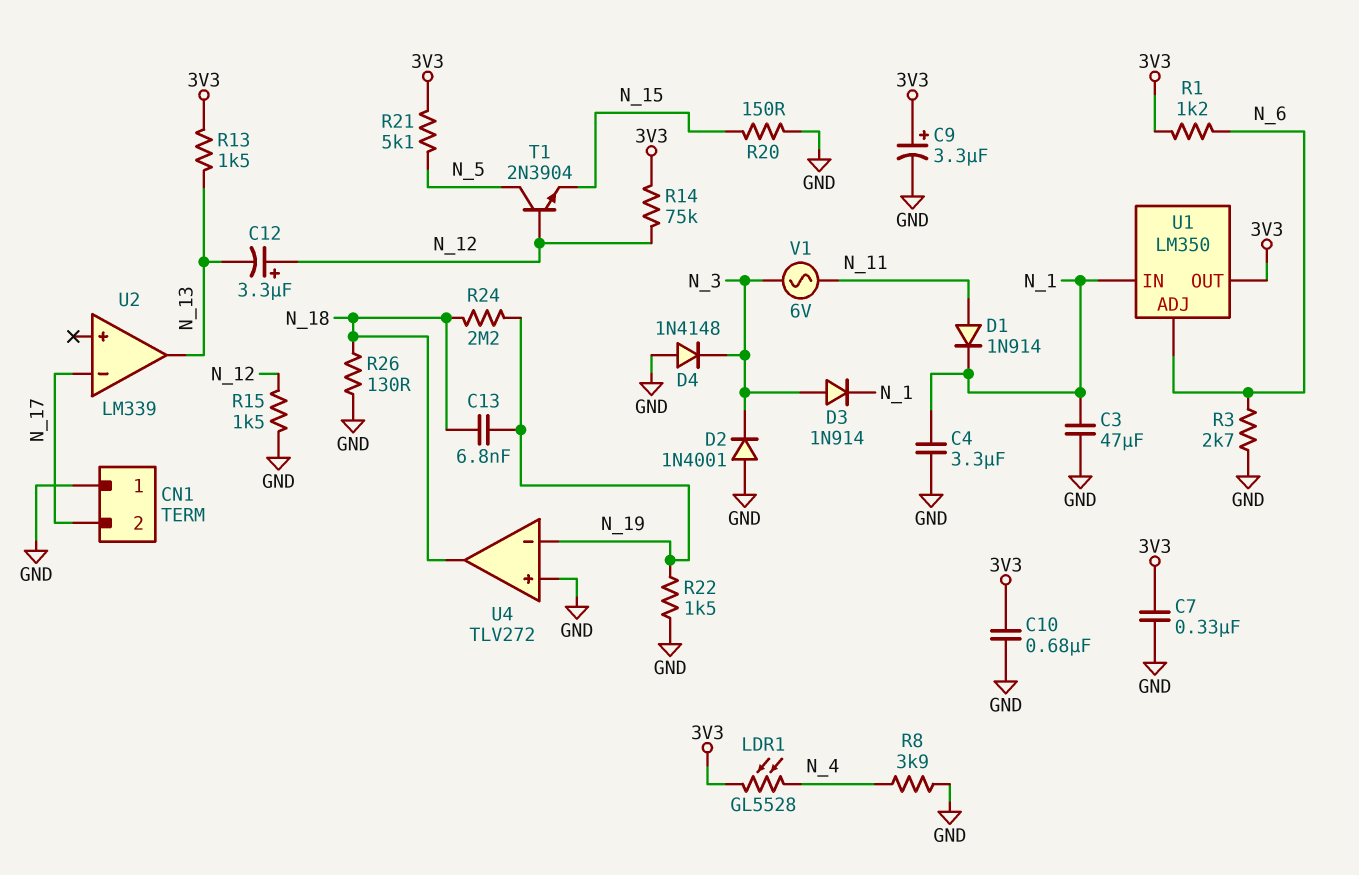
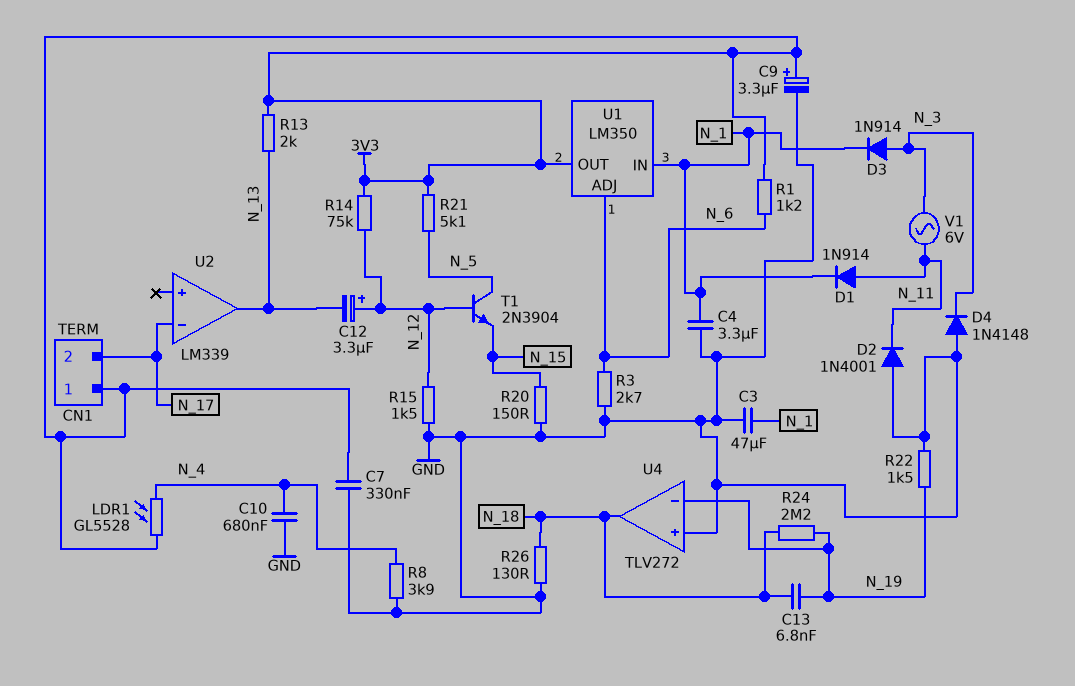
C10: 680nF (3V3, GND) -> 680nF (GND, N_4)
CN1 pin 1: GND -> 3V3
D2: diode 1N4001 (A GND, K N_3) -> diode 1N4001 (A GND, K N_11)
R13: 1.5k (3V3, N_13) -> 2k (3V3, N_13)

